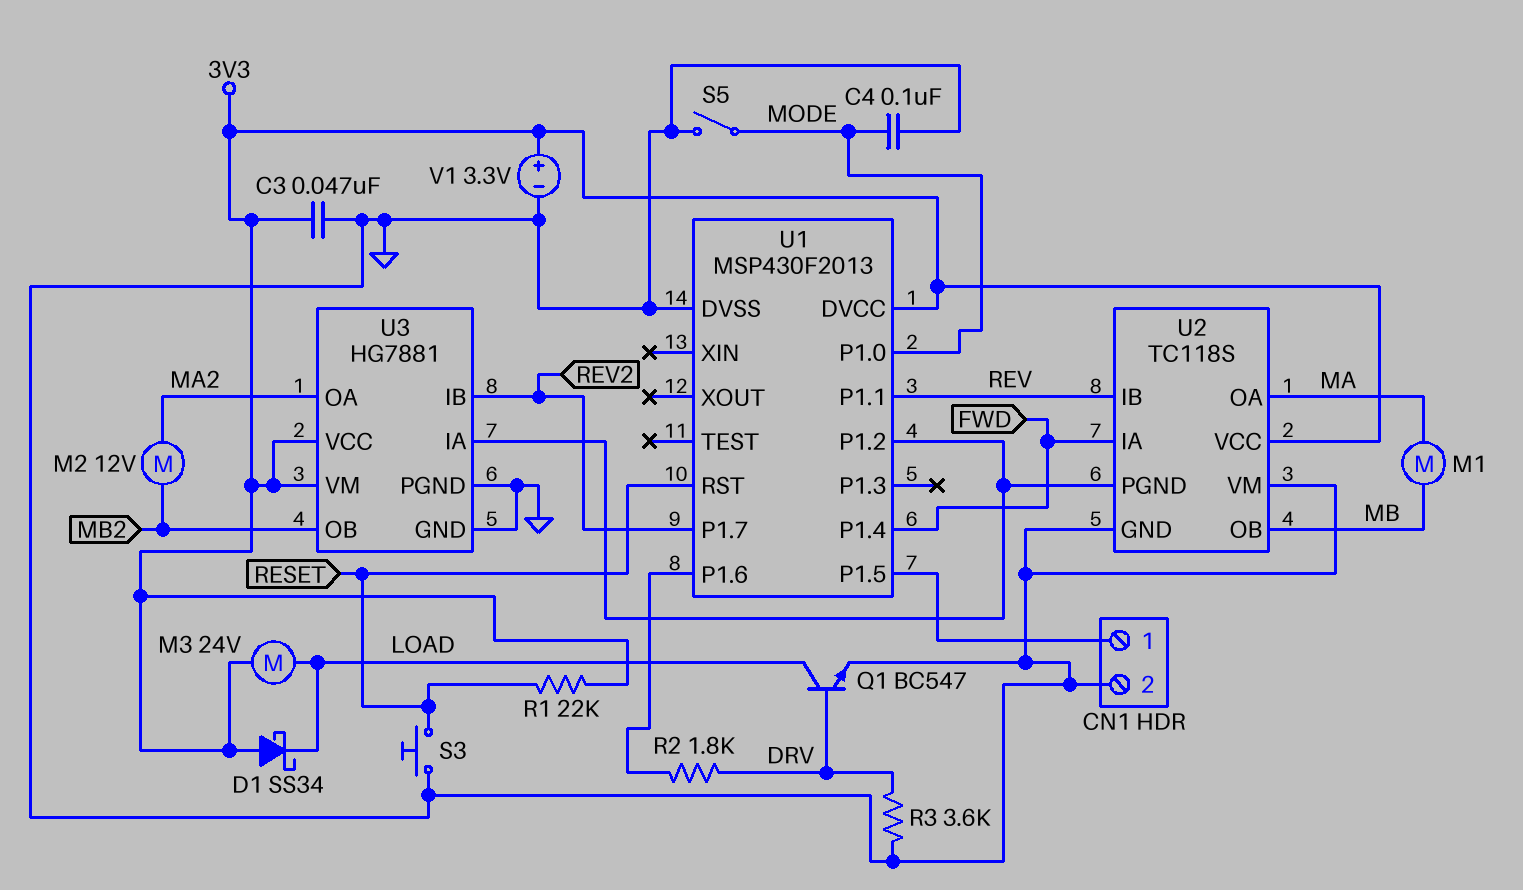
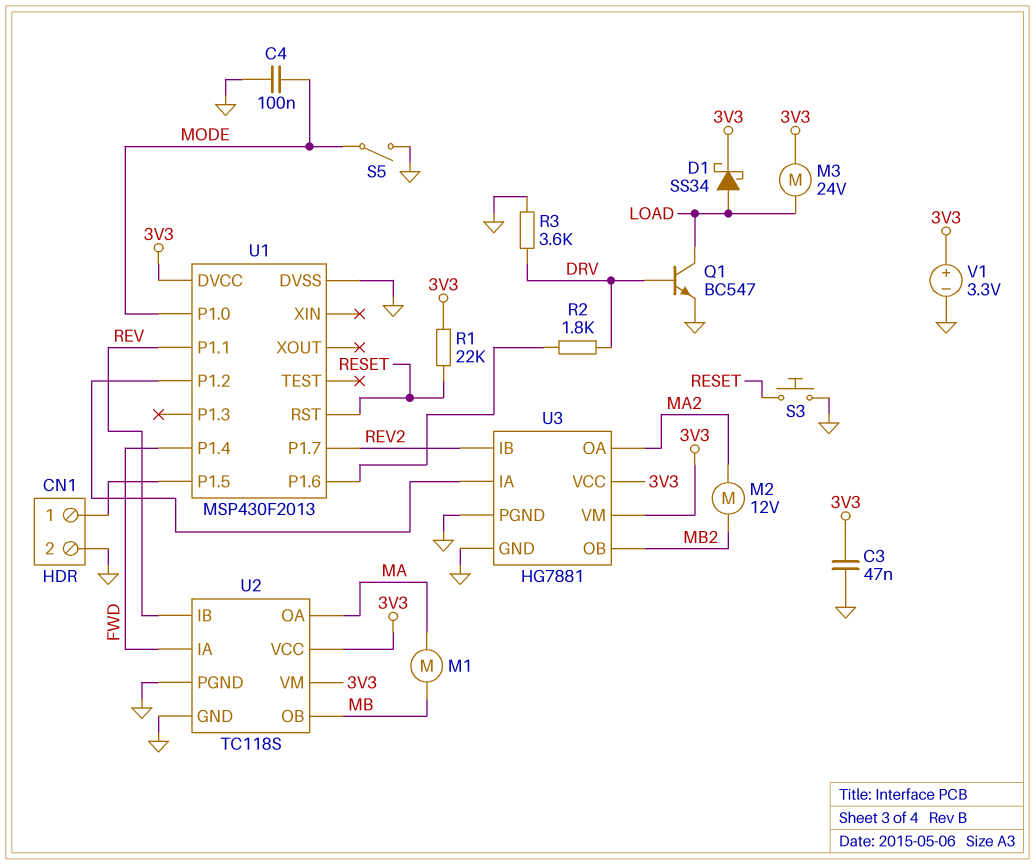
D1: schottky SS34 (A 3V3, K LOAD) -> schottky SS34 (A LOAD, K 3V3)
U2 pin PGND: U1/P1.2 -> GND
U2 pin VM: GND -> 3V3

